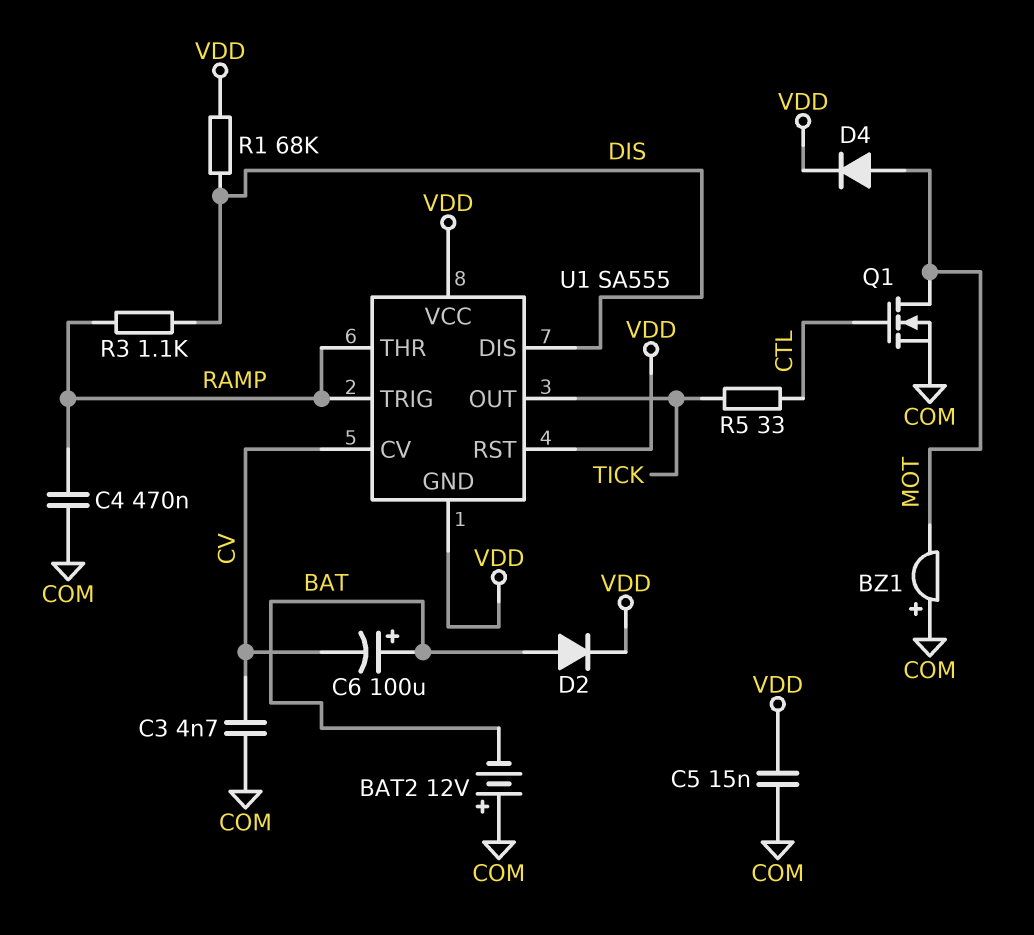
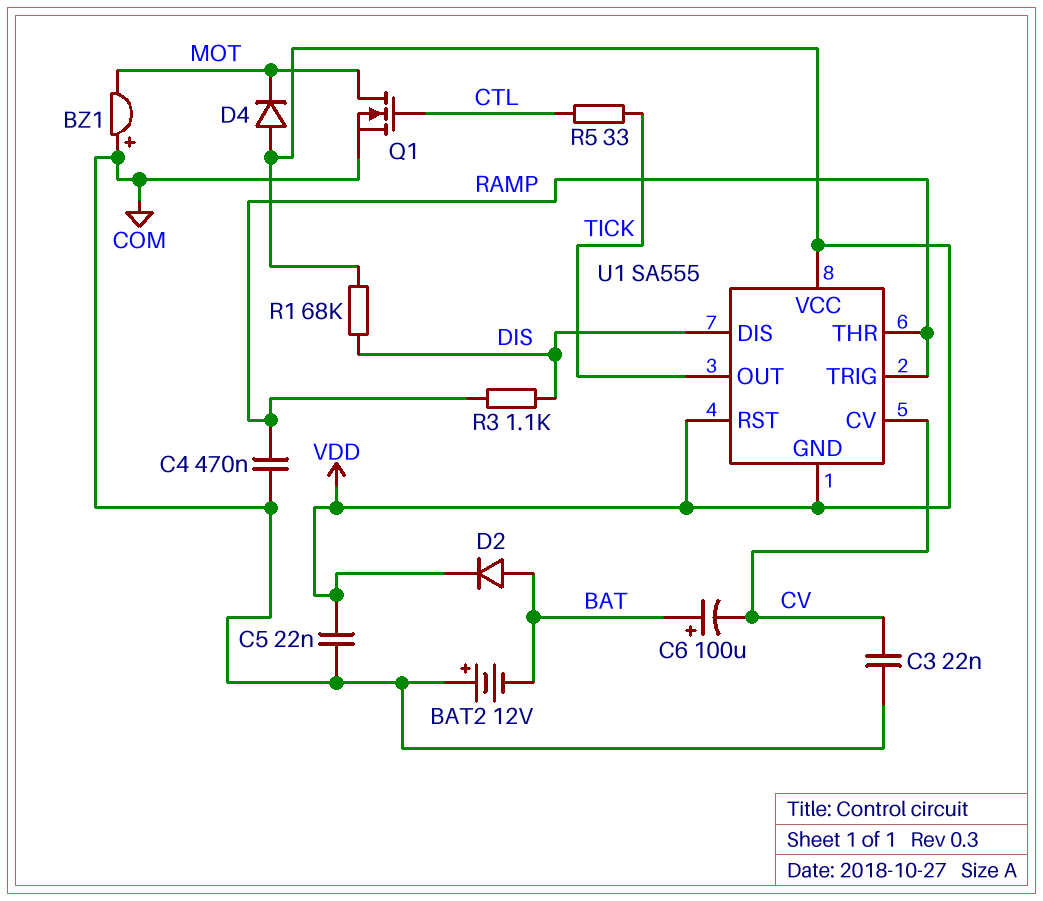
C3: 4.7nF (COM, CV) -> 22nF (COM, CV)
C5: 15nF (COM, VDD) -> 22nF (COM, VDD)
D4: diode (A MOT, K VDD) -> diode (A VDD, K MOT)

